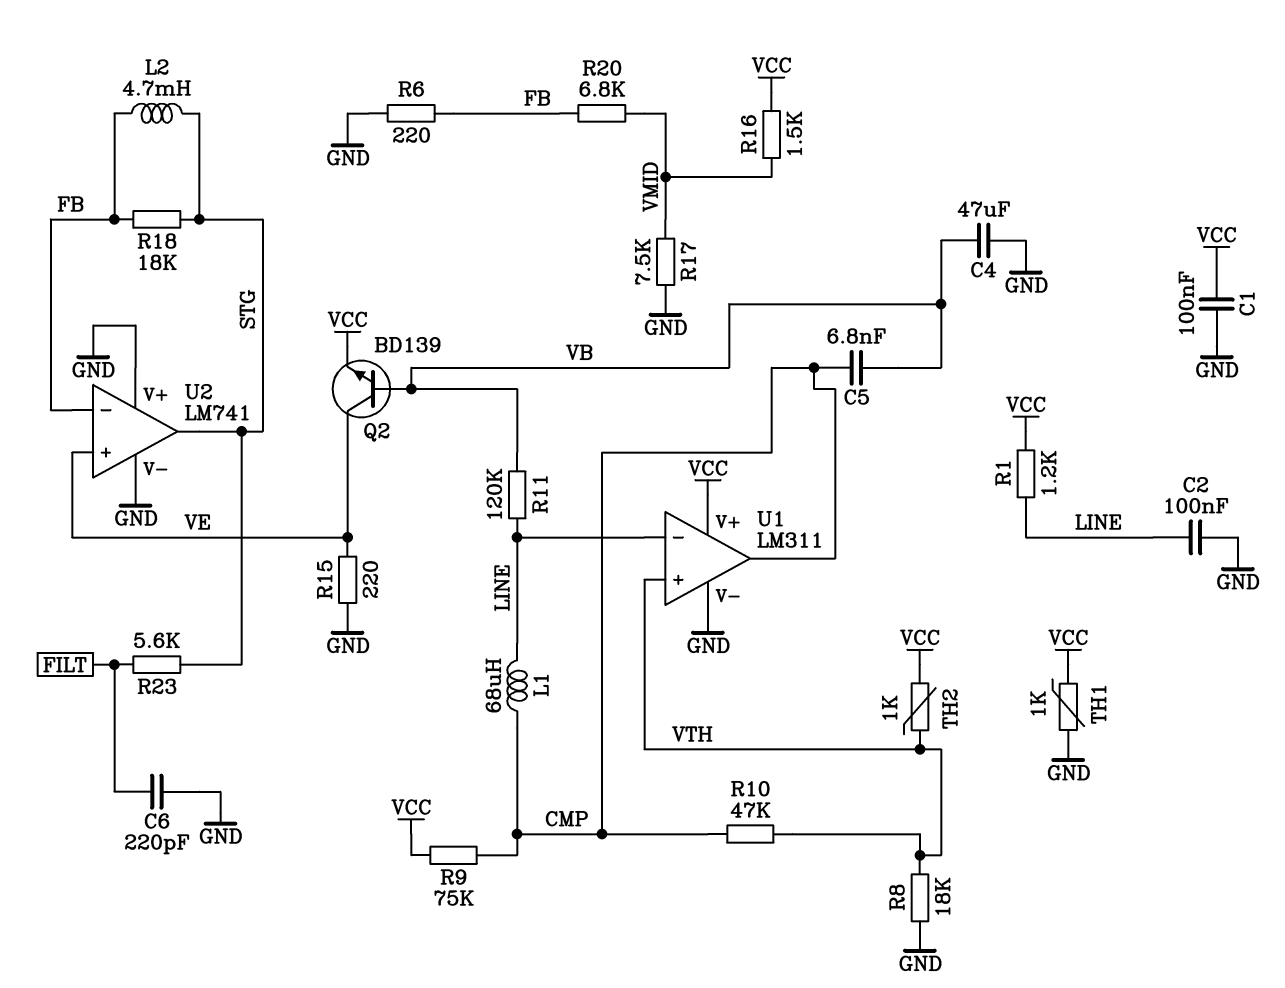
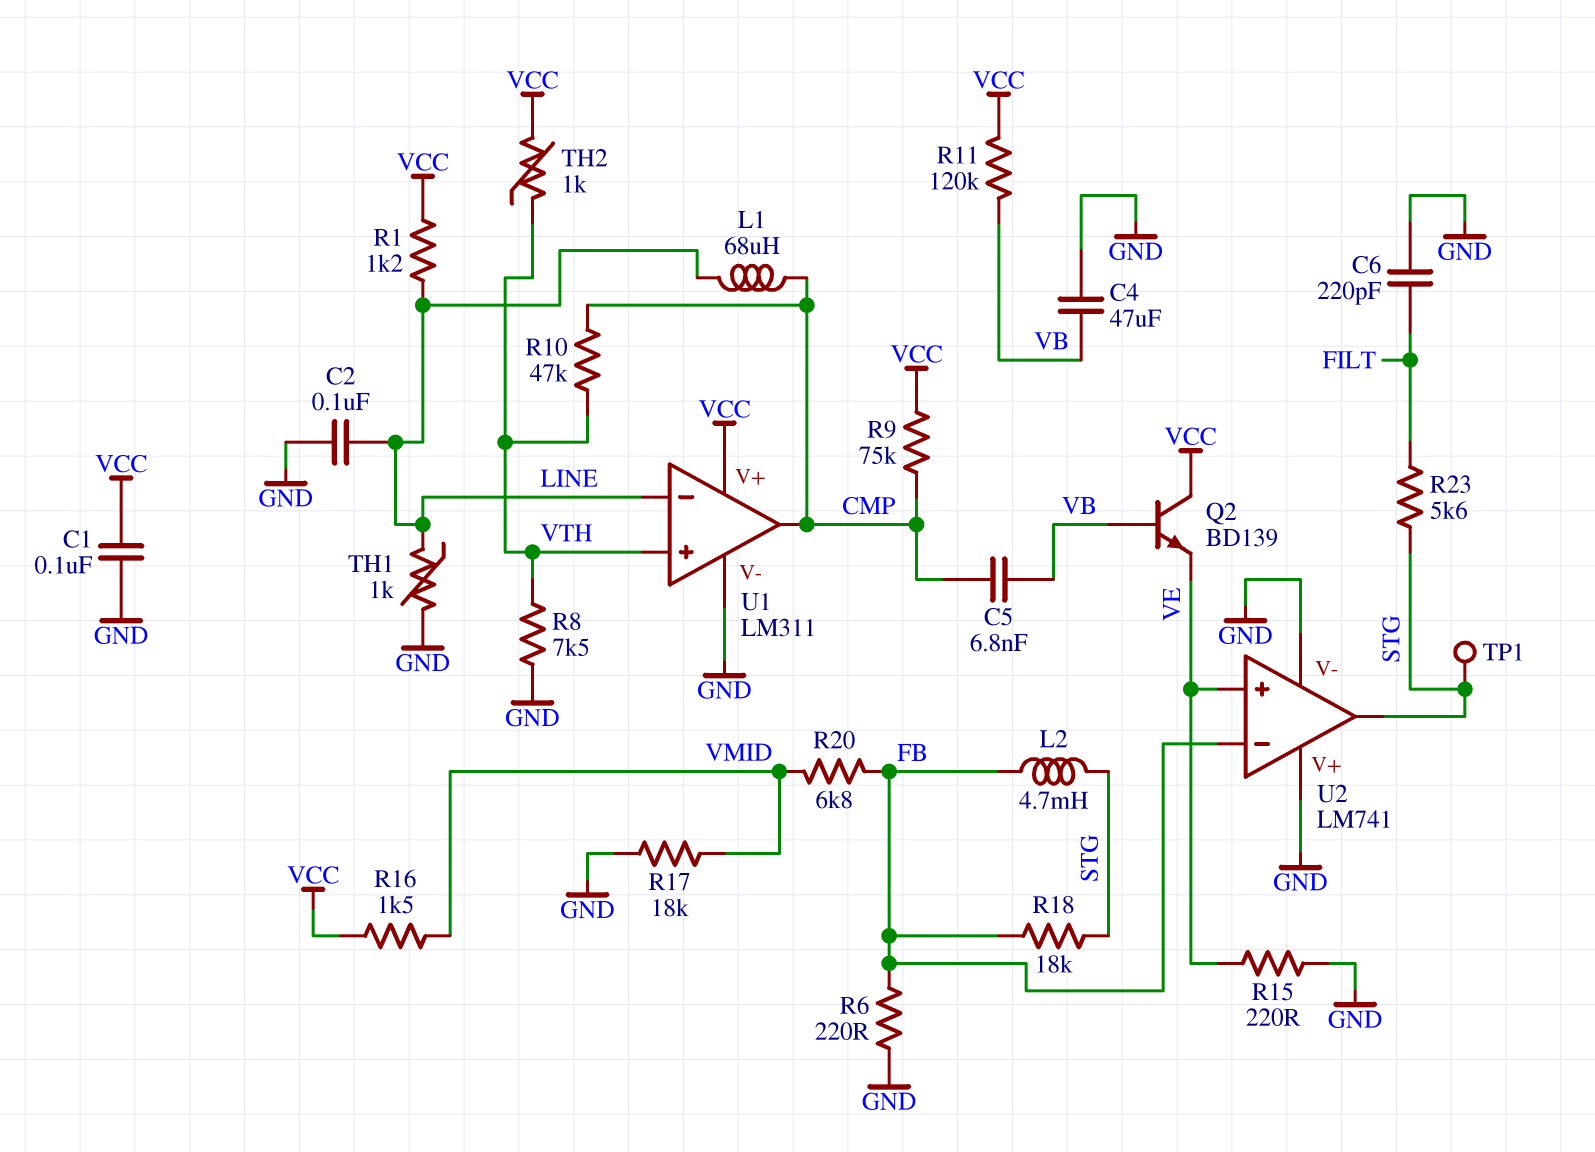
Q2: NPN BD139 (B VB, C VE, E VCC) -> NPN BD139 (B VB, C VCC, E VE)
R8: 18k (GND, VTH) -> 7.5k (GND, VTH)
R11: 120k (LINE, VB) -> 120k (VB, VCC)
R17: 7.5k (GND, VMID) -> 18k (GND, VMID)
TH1: 1k (GND, VCC) -> 1k (GND, LINE)
TP1: none -> test point (STG)

